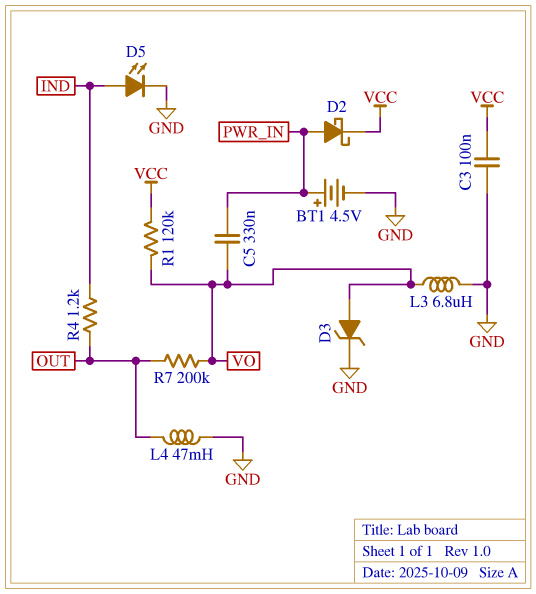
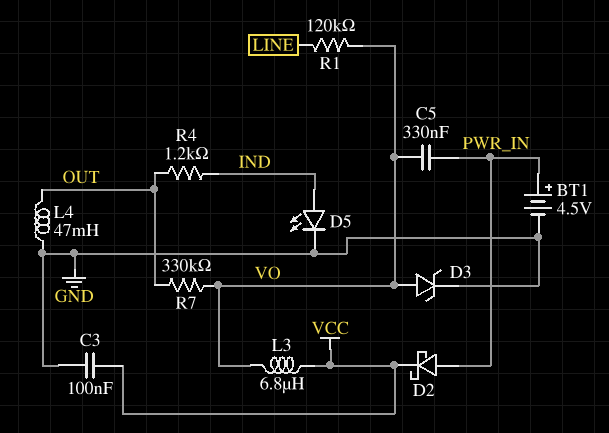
L3: 6.8uH (GND, VO) -> 6.8uH (VCC, VO)
R1: 120k (VCC, VO) -> 120k (LINE, VO)
R7: 200k (OUT, VO) -> 330k (OUT, VO)

